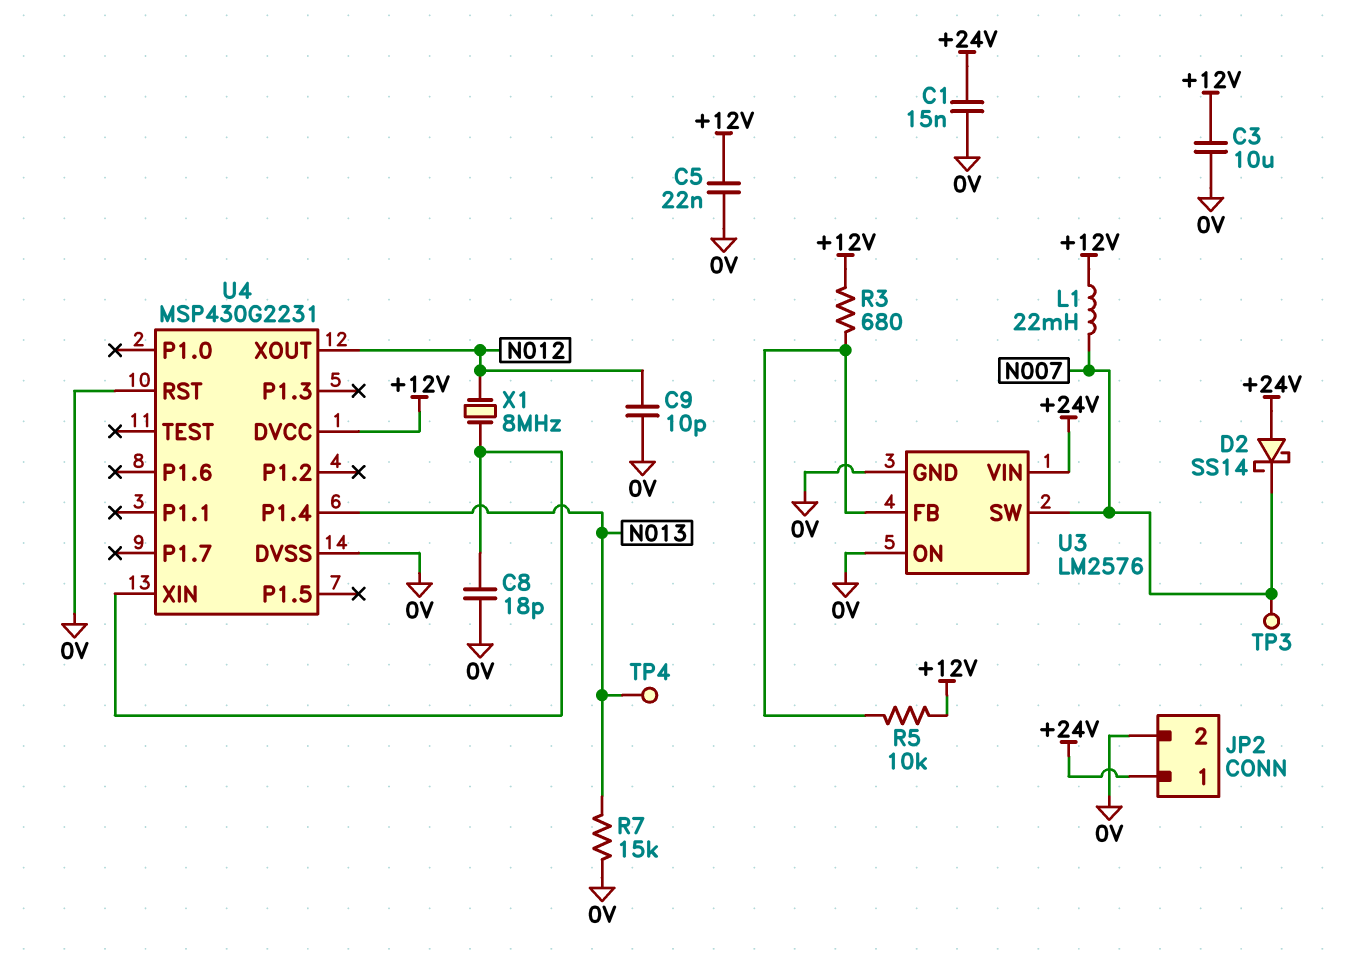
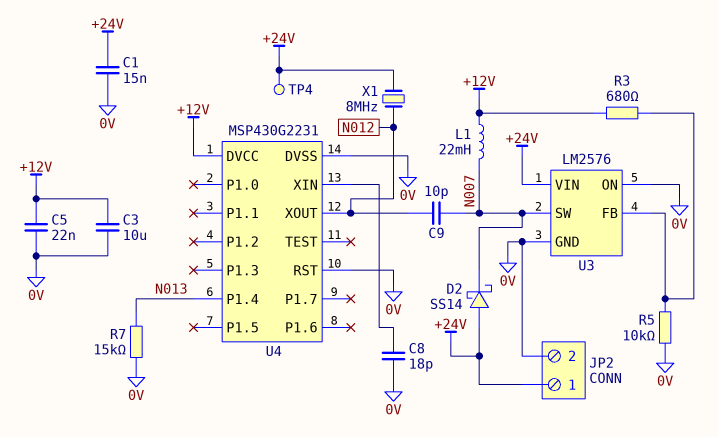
C9: 10pF (0V, N012) -> 10pF (N007, N012)
R5: 10k (+12V, U3/FB) -> 10k (0V, U3/FB)
TP3: test point (N007) -> none
TP4: test point (N013) -> test point (+24V)
X1: 8MHz (N012, U4/XIN) -> 8MHz (+24V, N012)

